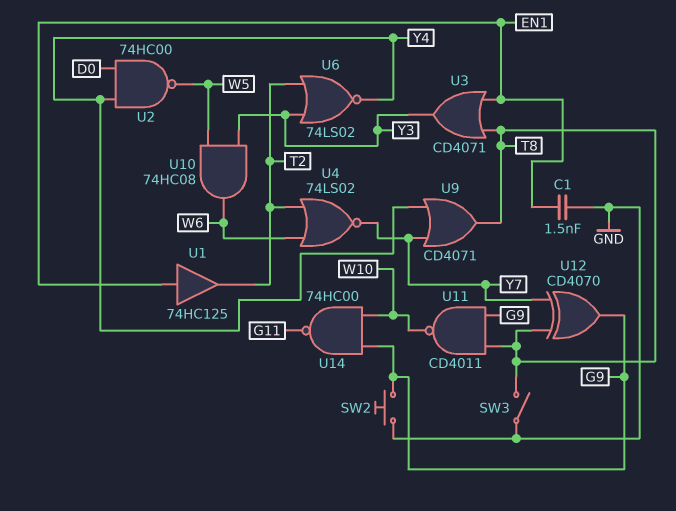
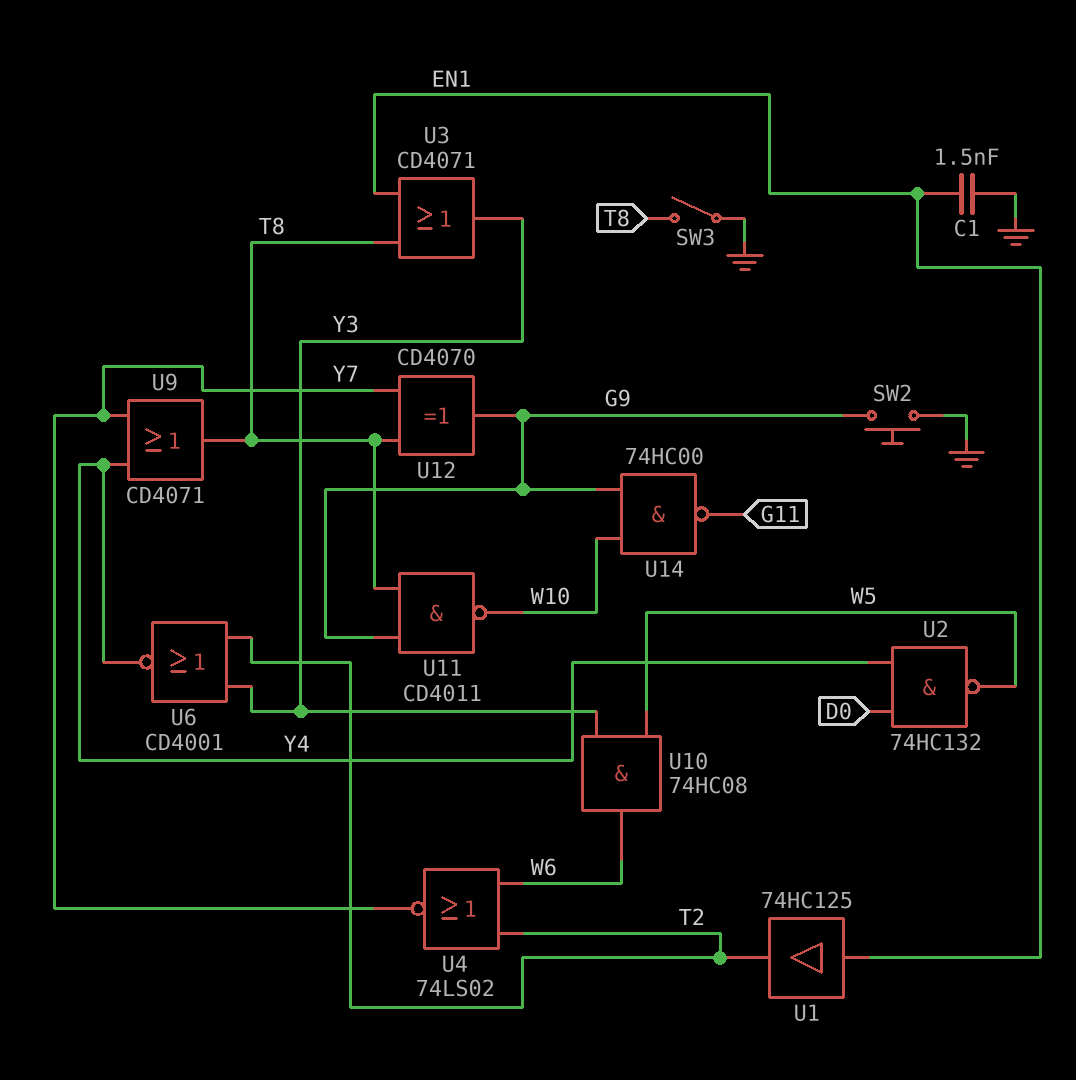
U2: NAND 74HC00 (in D0, in Y4, out W5) -> NAND 74HC132 (in D0, in Y4, out W5)
U6: NOR 74LS02 (in T2, in Y3, out Y4) -> NOR CD4001 (in T2, in Y3, out Y4)

